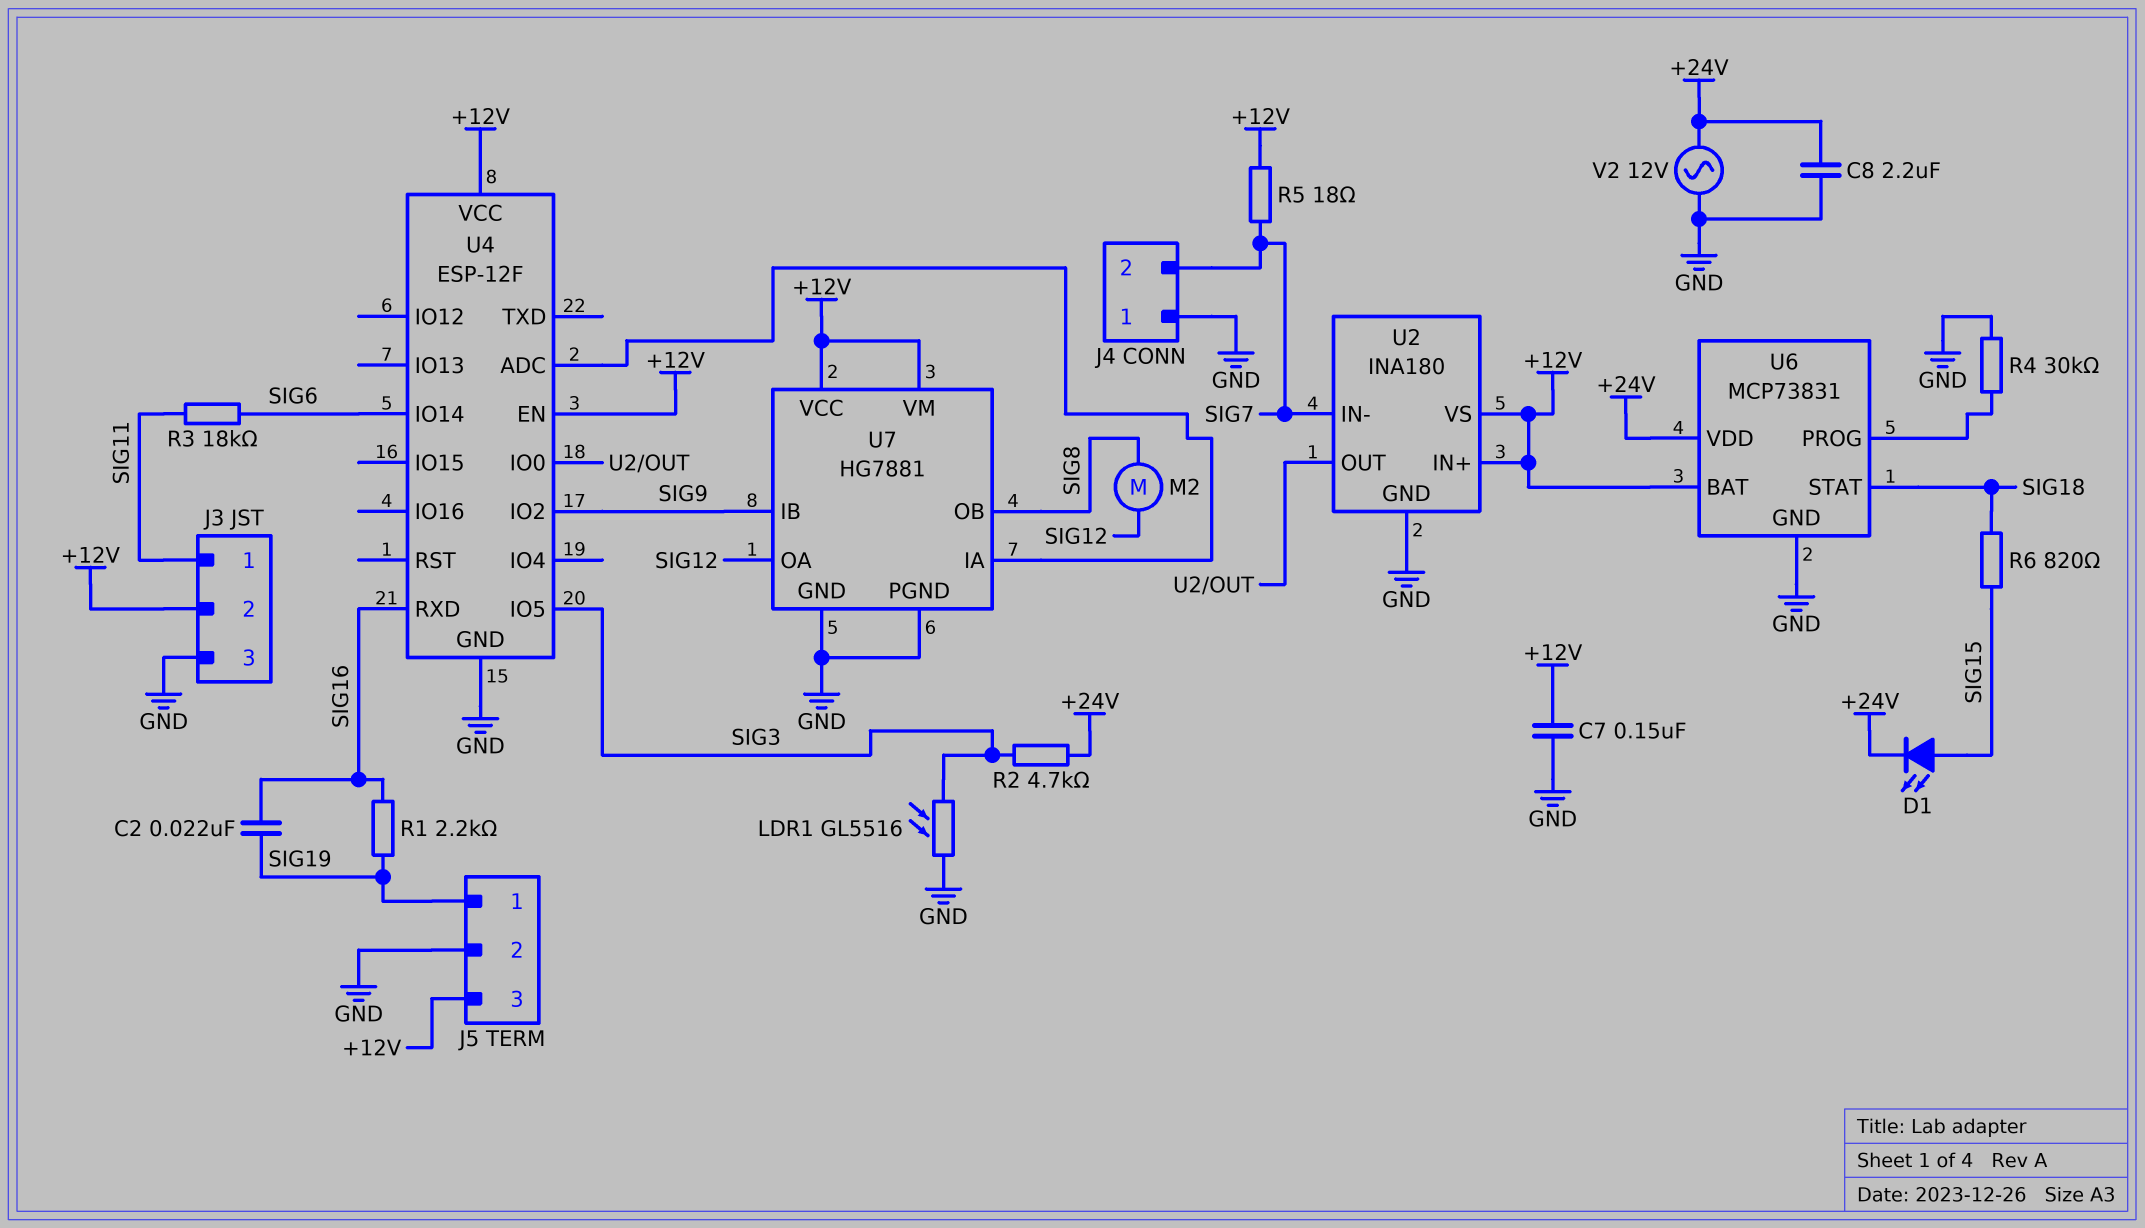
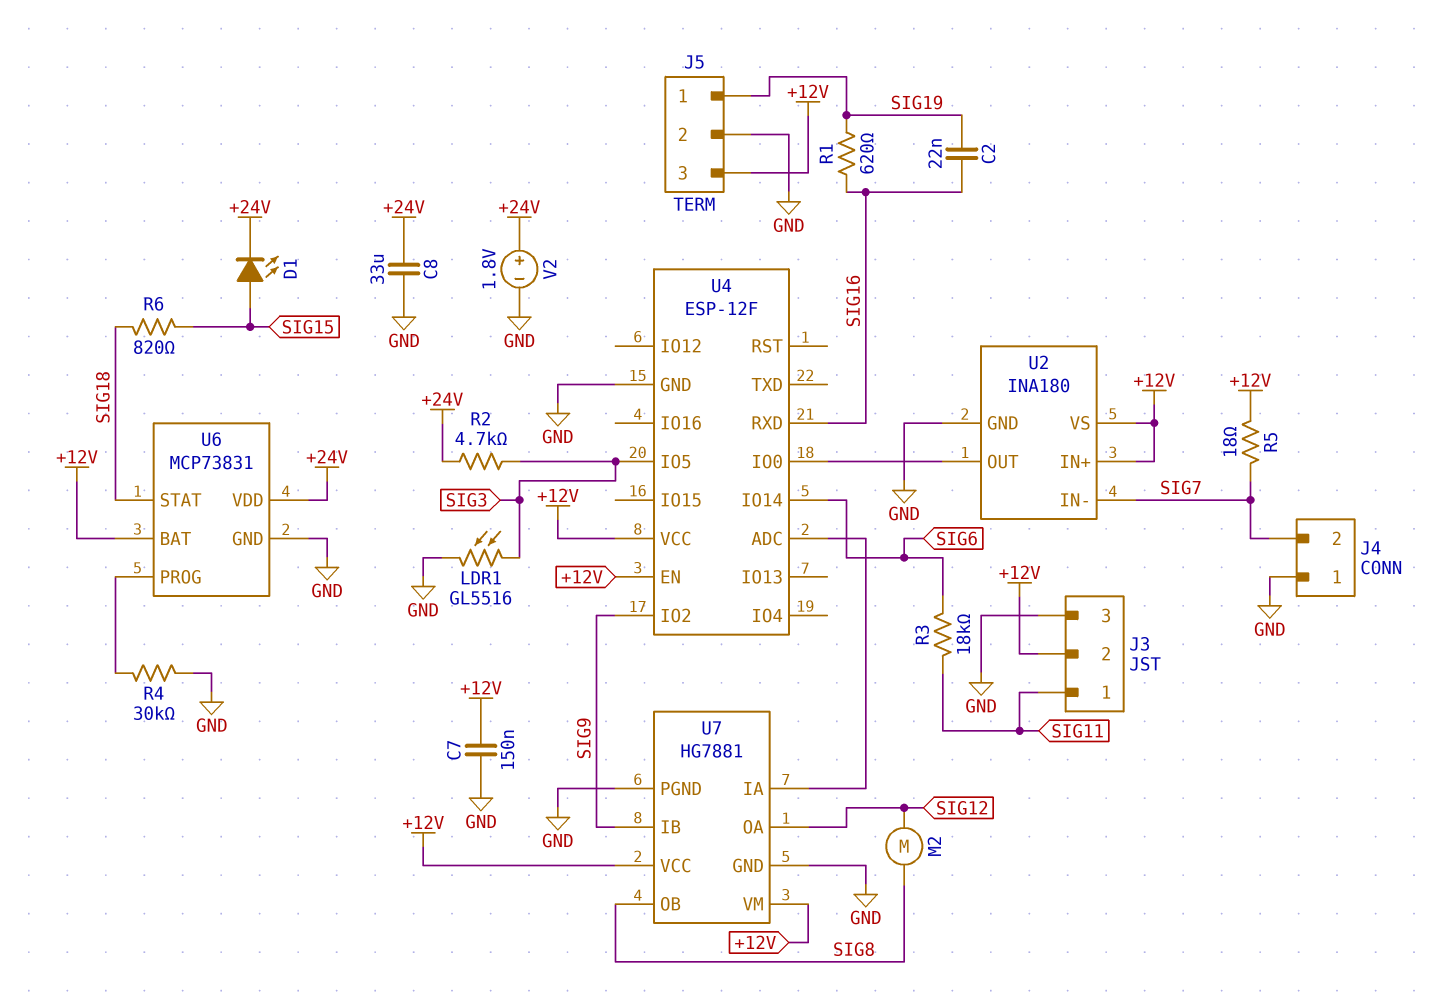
C8: 2.2uF (+24V, GND) -> 33uF (+24V, GND)
R1: 2.2k (SIG16, SIG19) -> 620 (SIG16, SIG19)
V2: AC 12V (+24V, GND) -> 1.8V (plus +24V, minus GND)

